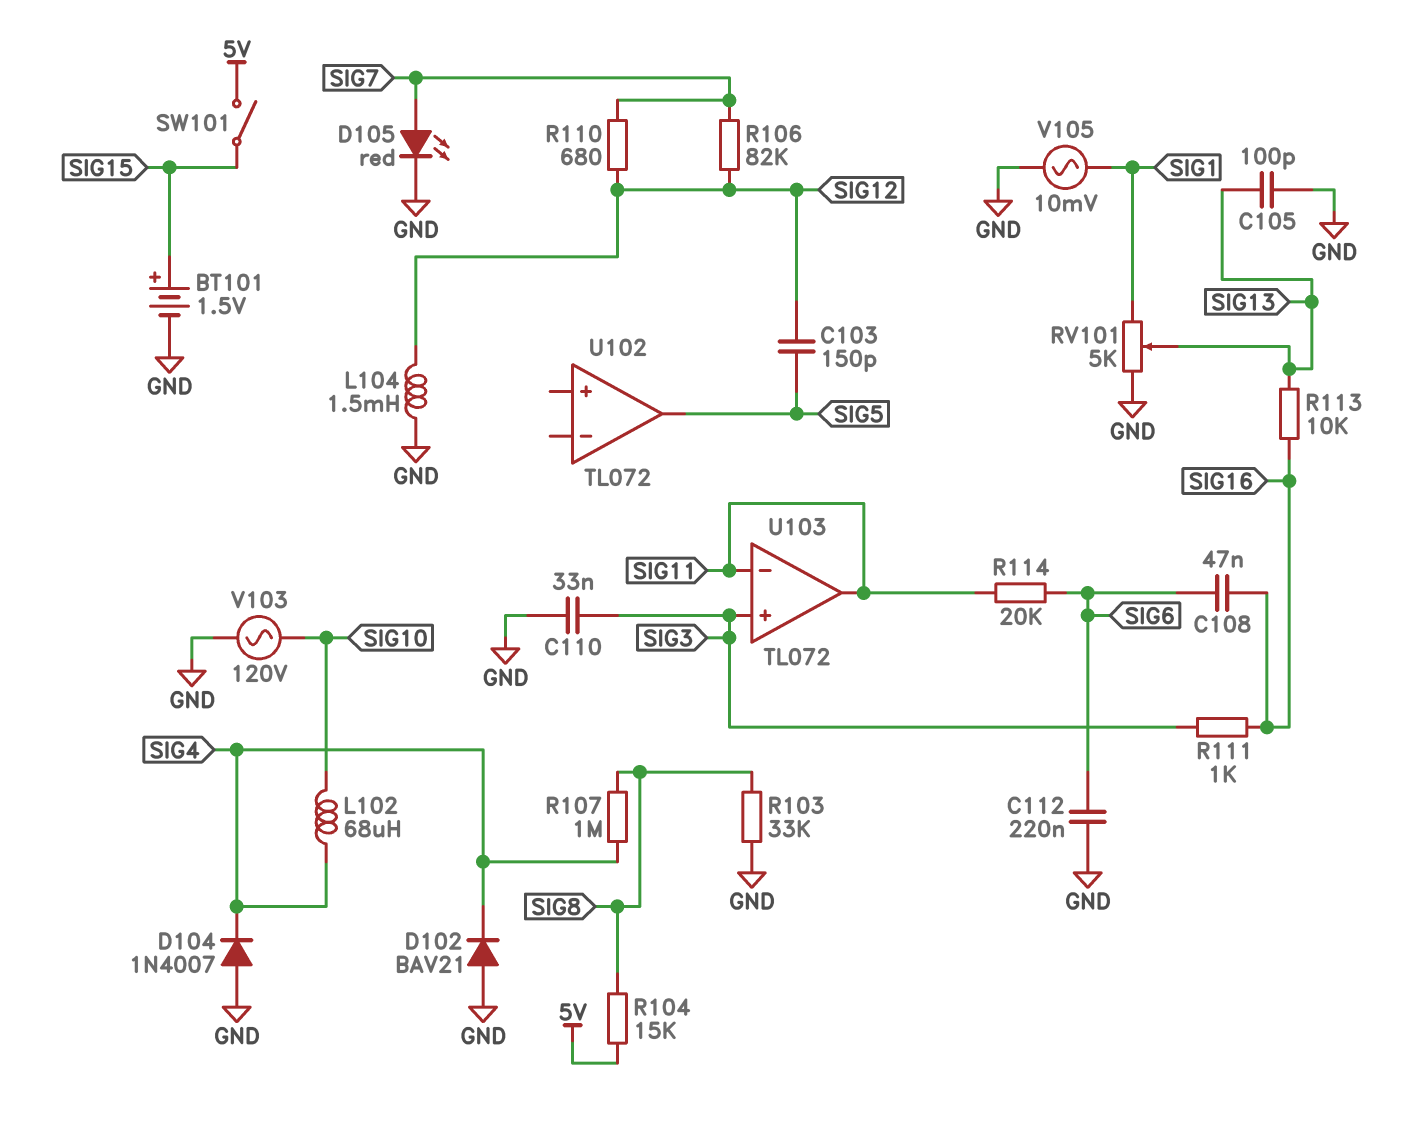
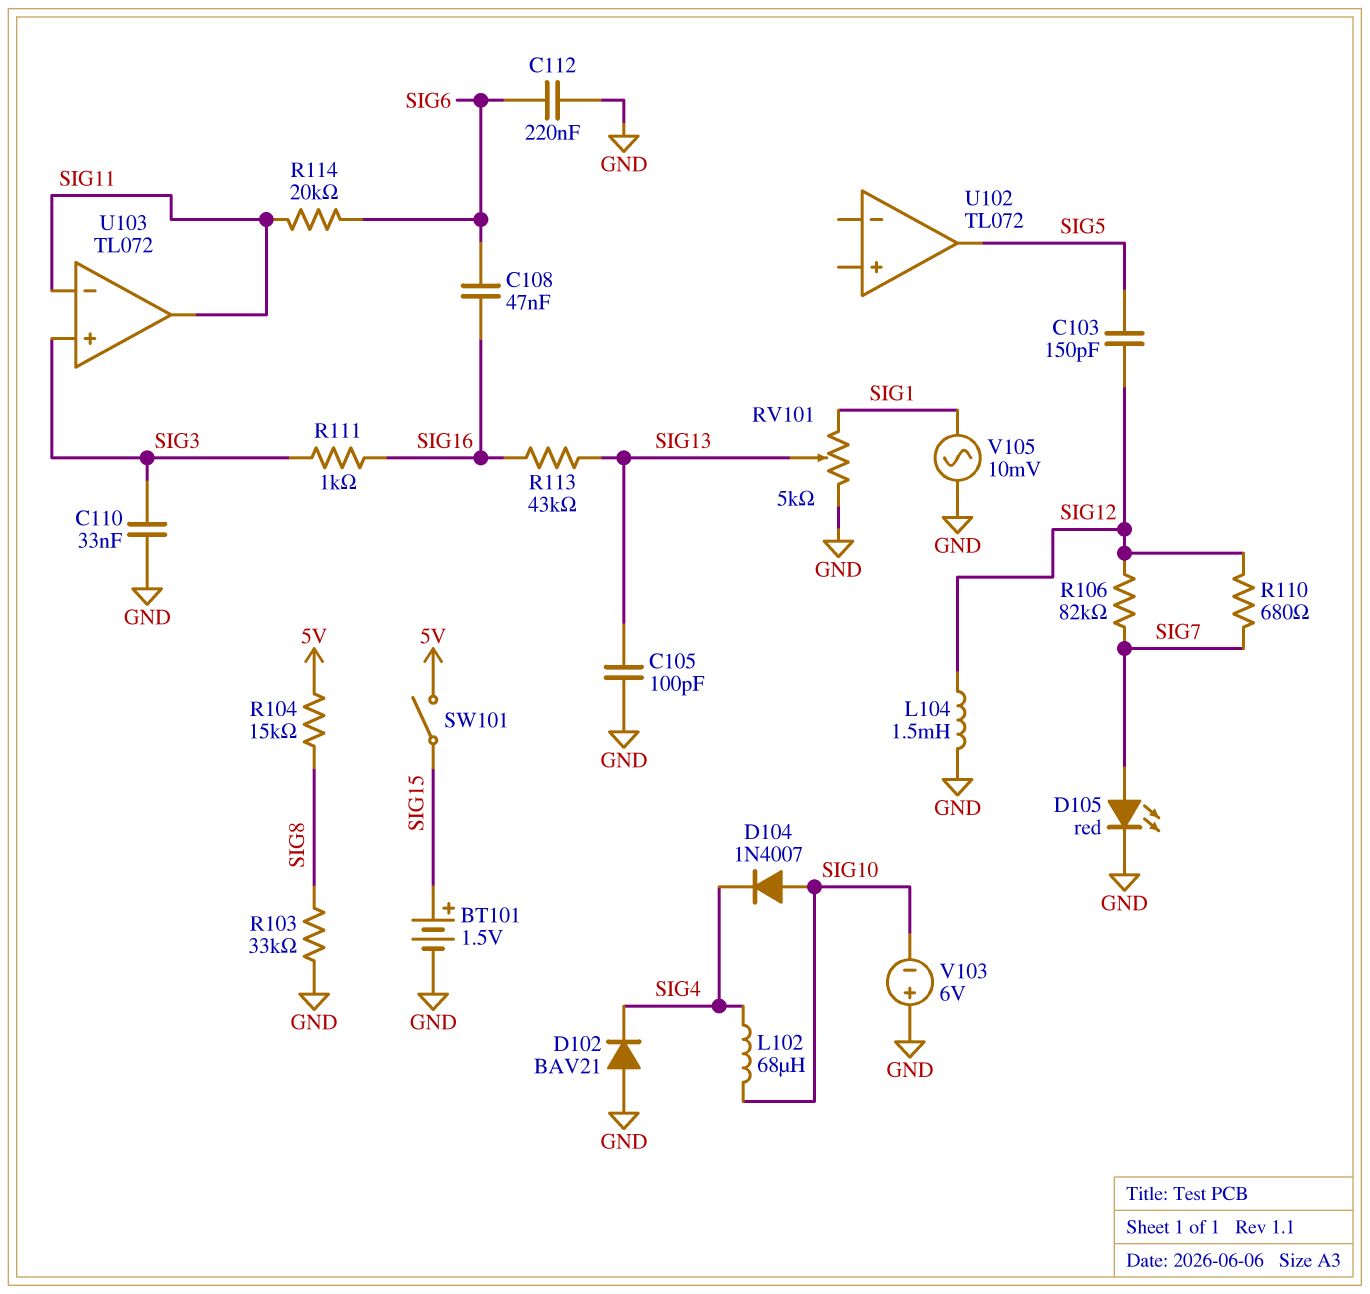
D104: diode 1N4007 (A GND, K SIG4) -> diode 1N4007 (A SIG10, K SIG4)
R107: 1M (SIG4, SIG8) -> none
R113: 10k (SIG13, SIG16) -> 43k (SIG13, SIG16)
V103: AC 120V (GND, SIG10) -> 6V (plus GND, minus SIG10)

